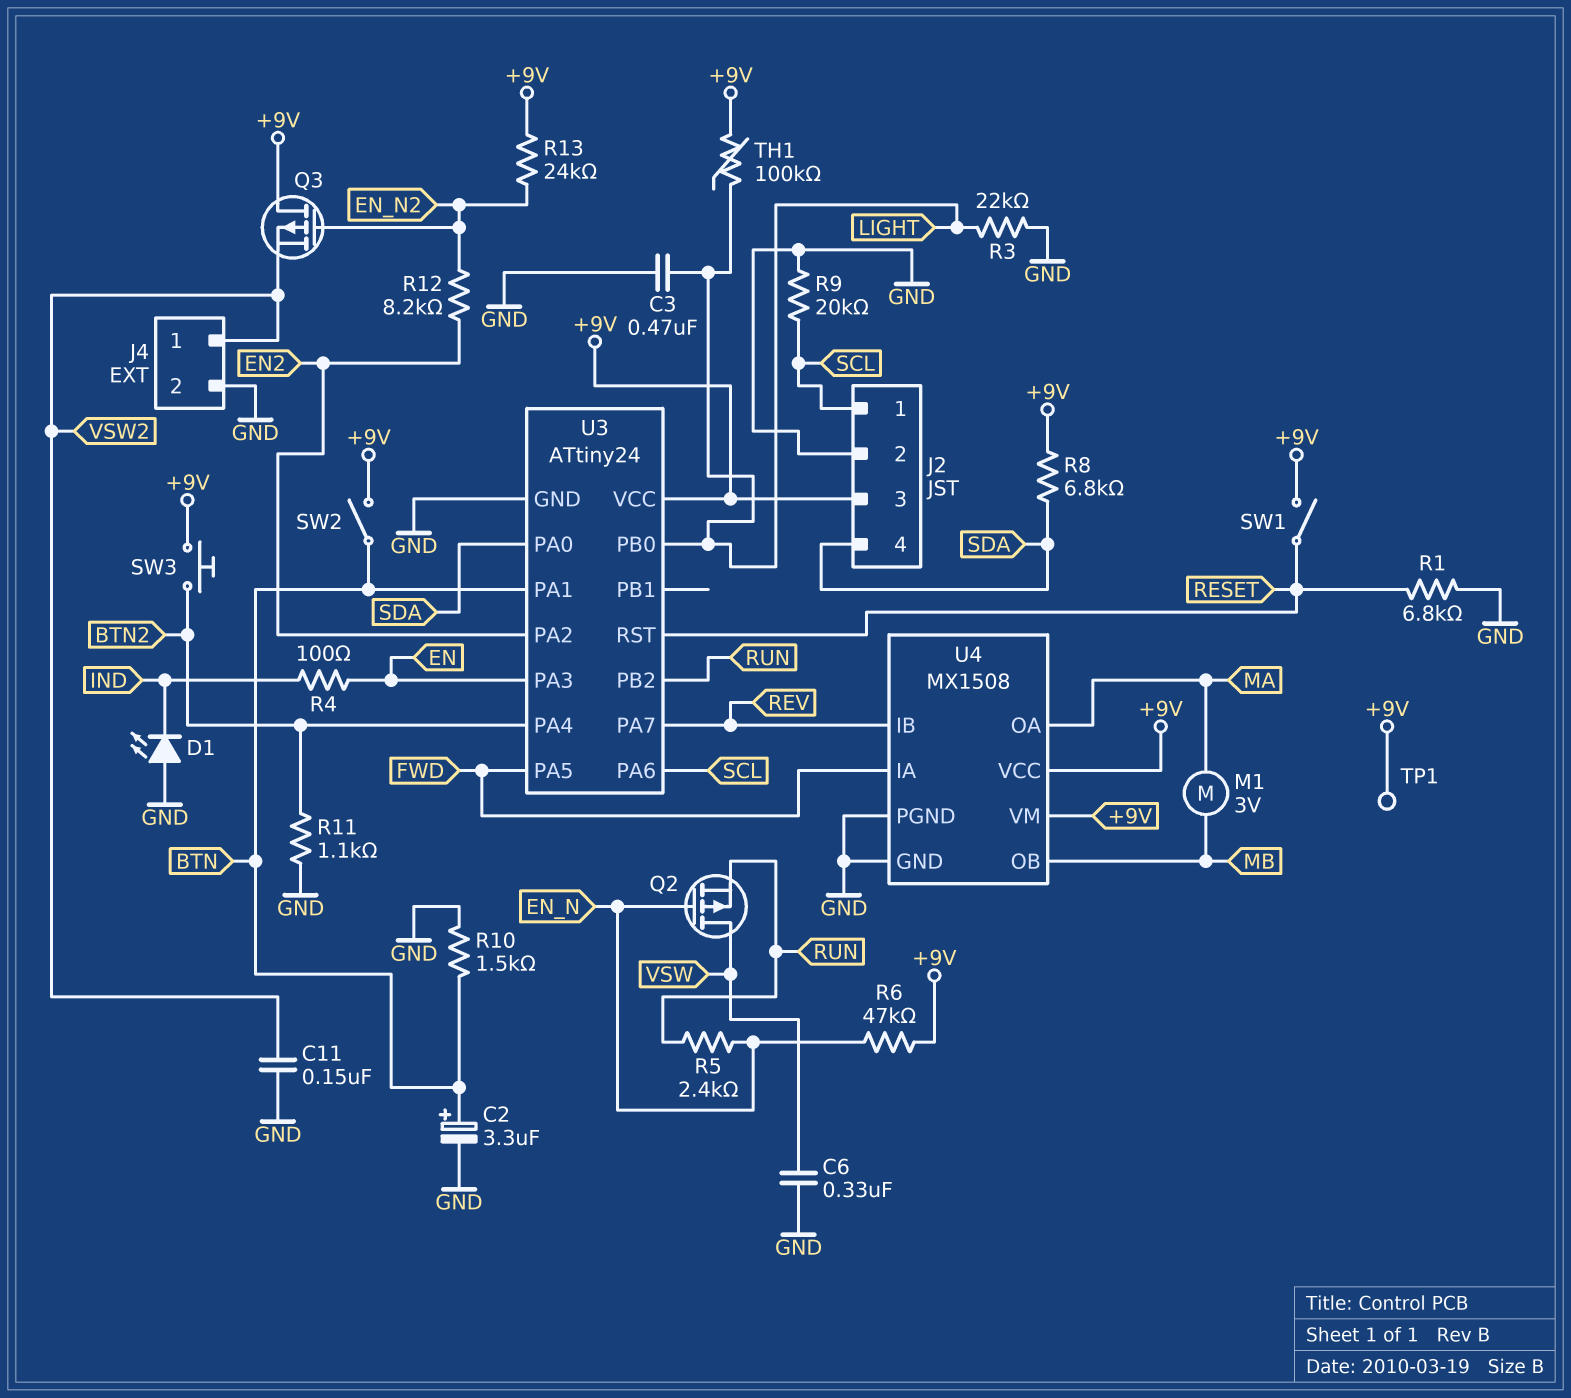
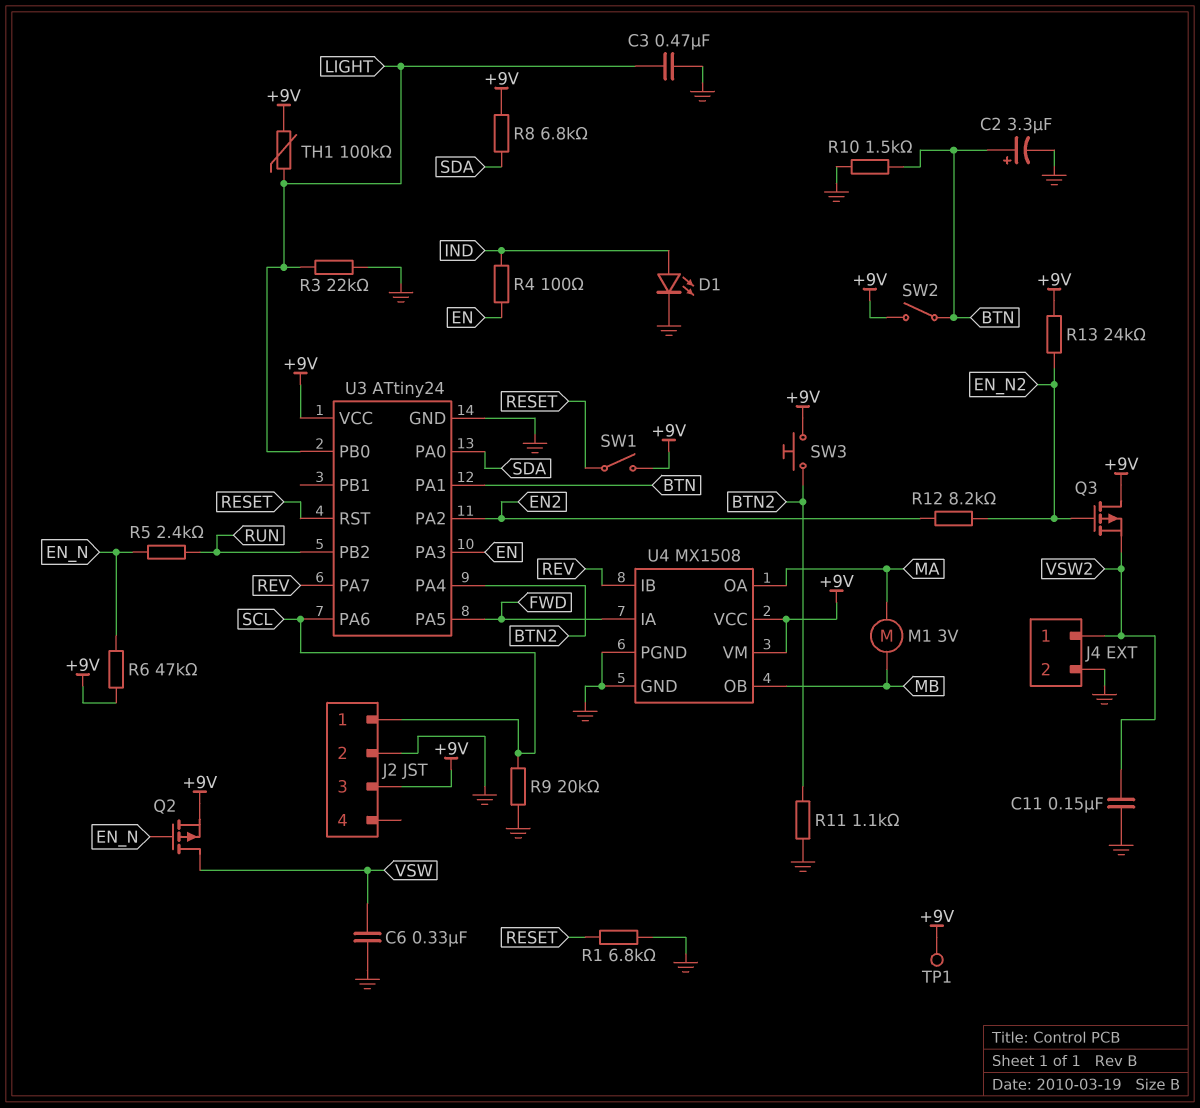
D1: LED (A GND, K IND) -> LED (A IND, K GND)
J2 pin 4: SDA -> none
Q2: PMOS (G EN_N, D VSW, S RUN) -> PMOS (G EN_N, D VSW, S +9V)

